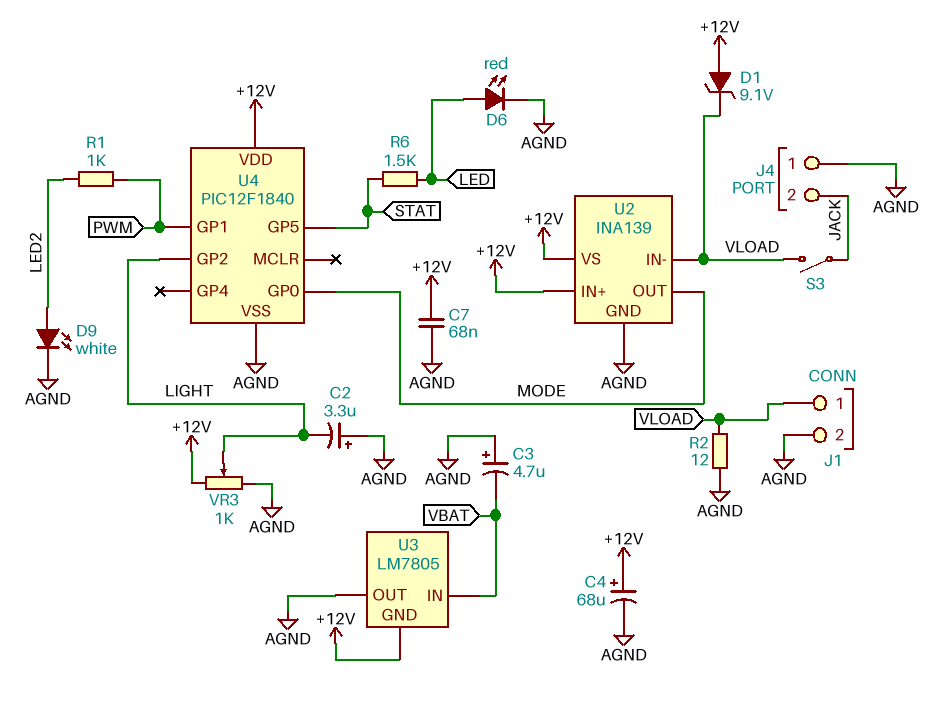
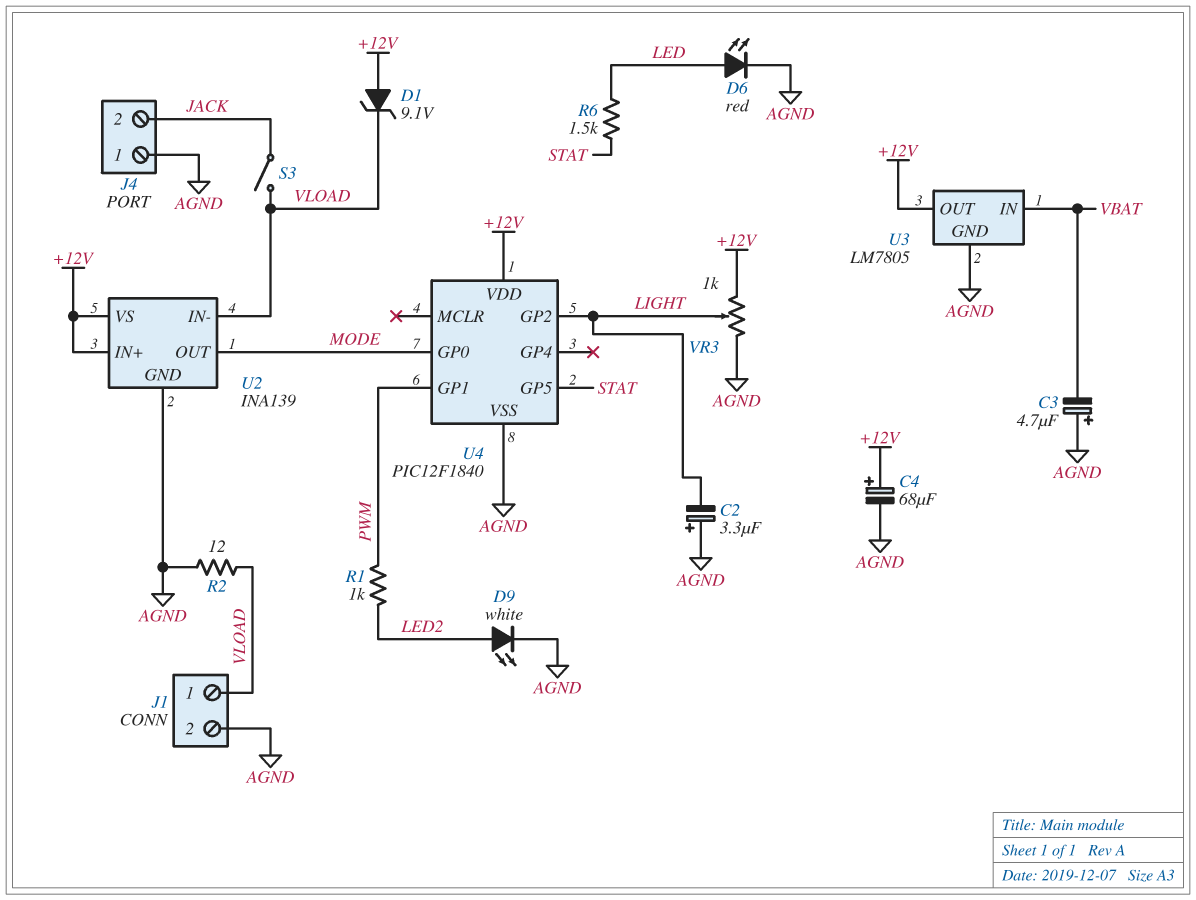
C7: 68nF (+12V, AGND) -> none
U3 pin GND: +12V -> AGND
U3 pin OUT: AGND -> +12V

